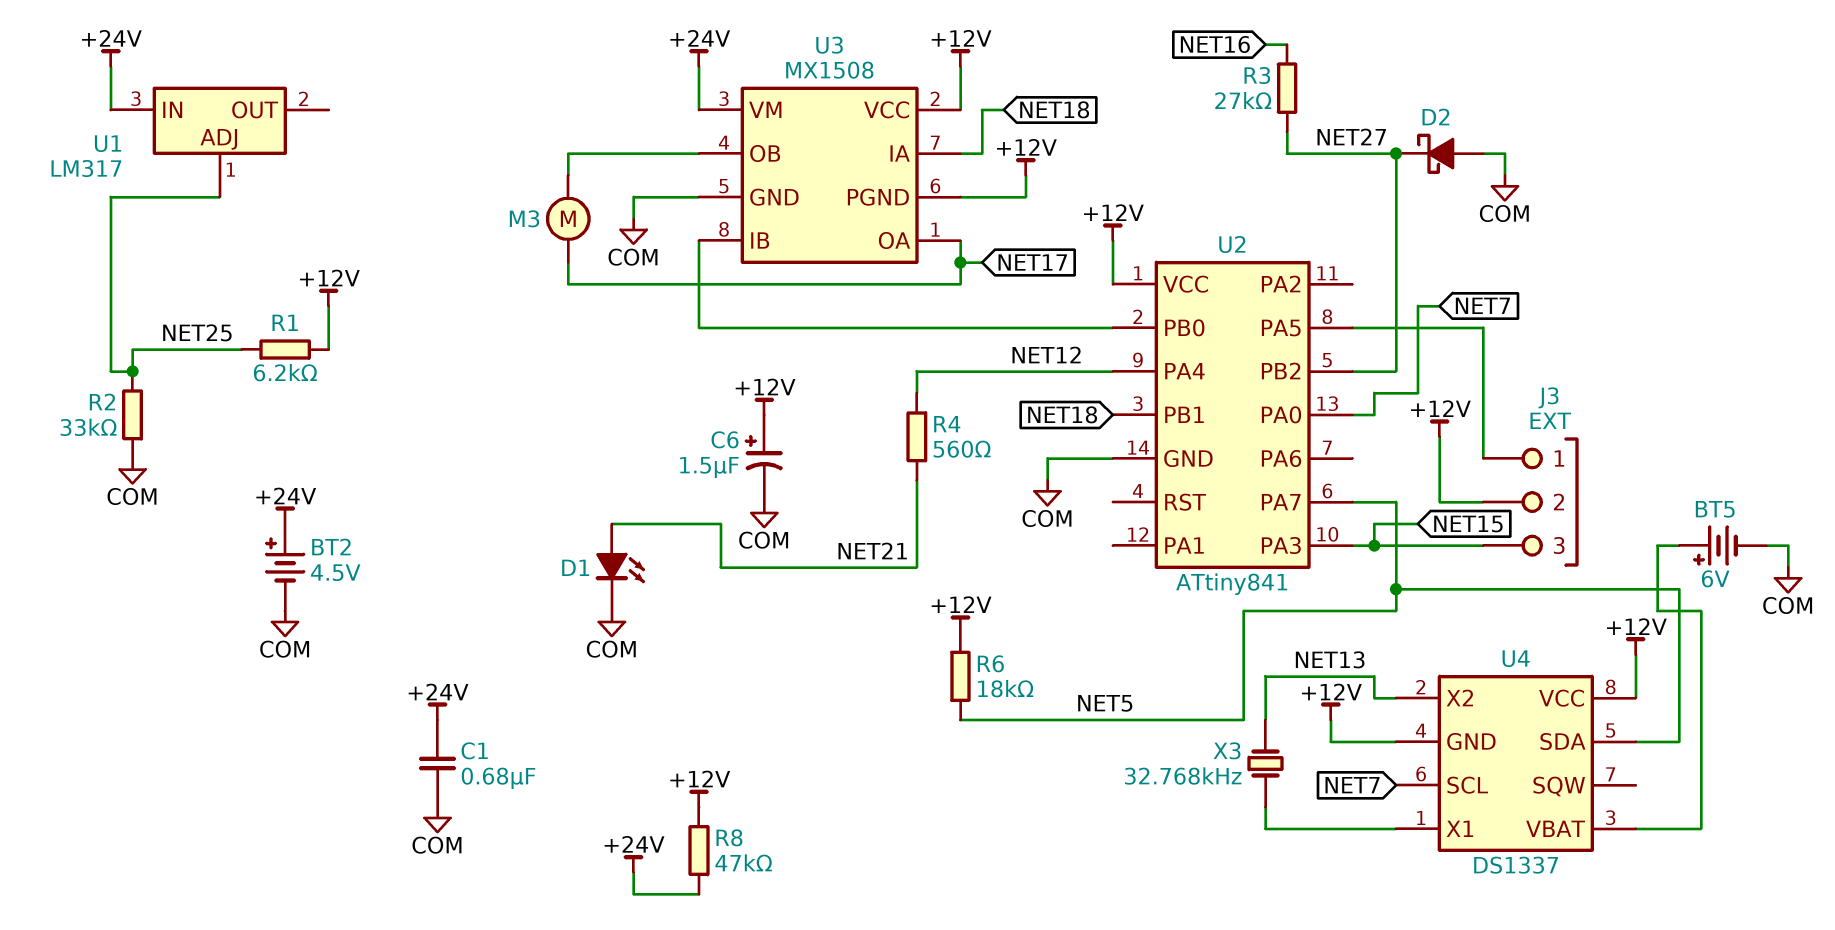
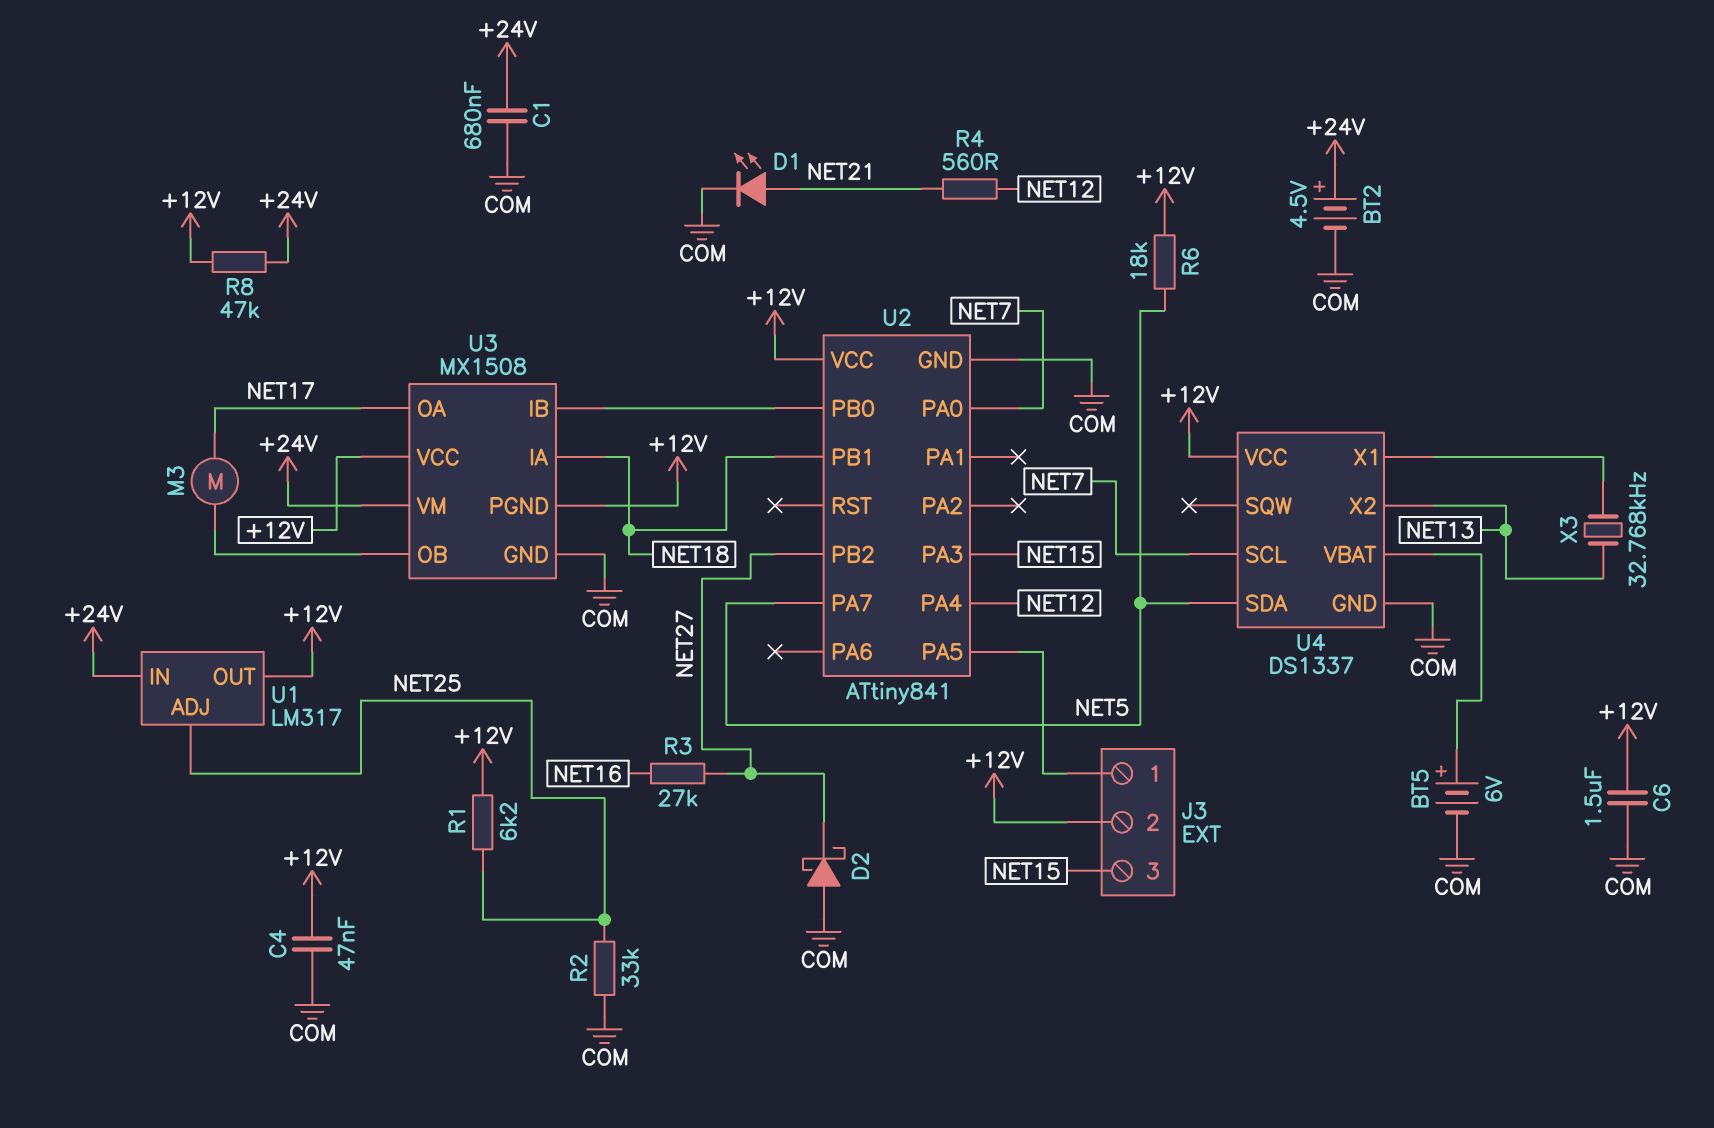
C4: none -> 47nF (+12V, COM)
C6: 1.5uF (plus +12V, minus COM) -> 1.5uF (+12V, COM)
U1 pin OUT: none -> +12V
U4 pin GND: +12V -> COM

